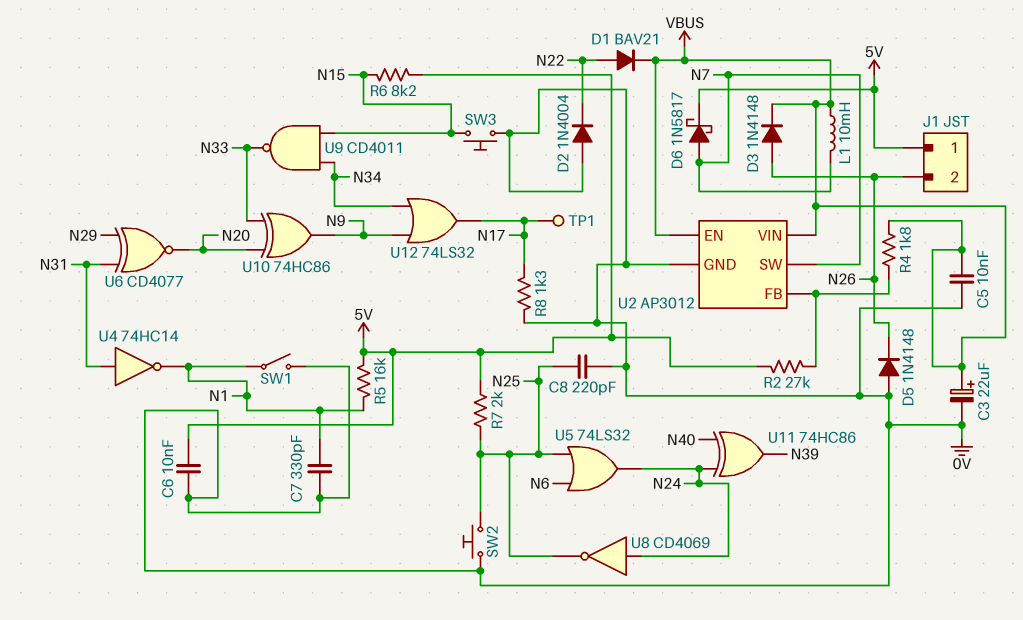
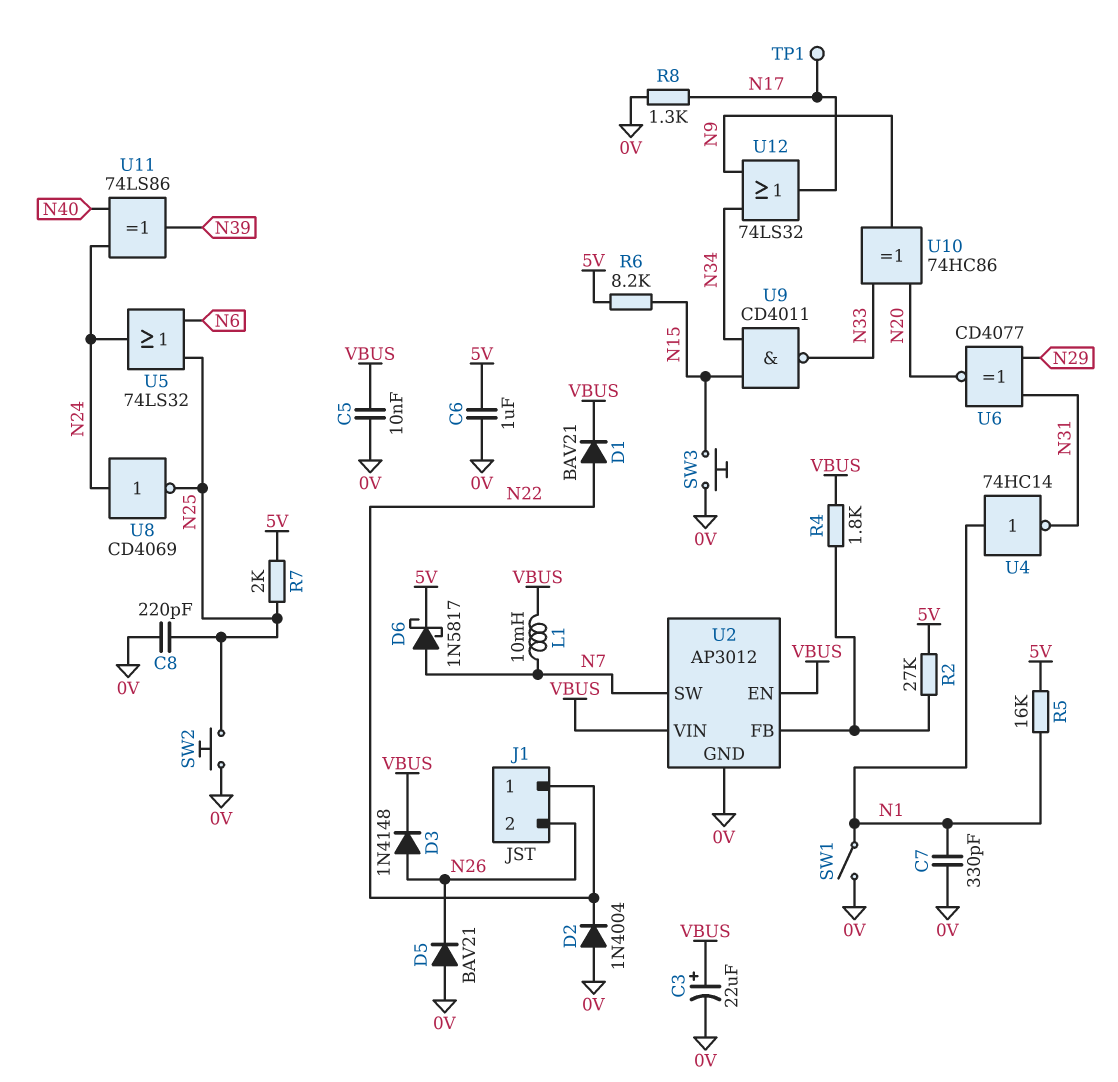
C6: 10nF (0V, 5V) -> 1uF (0V, 5V)
D5: diode 1N4148 (A 0V, K N26) -> diode BAV21 (A 0V, K N26)
J1 pin 1: 5V -> N22
U4: NOT 74HC14 (in N31, out N1) -> NOT 74HC14 (in N1, out N31)
U11: XOR 74HC86 (in N24, in N40, out N39) -> XOR 74LS86 (in N24, in N40, out N39)

